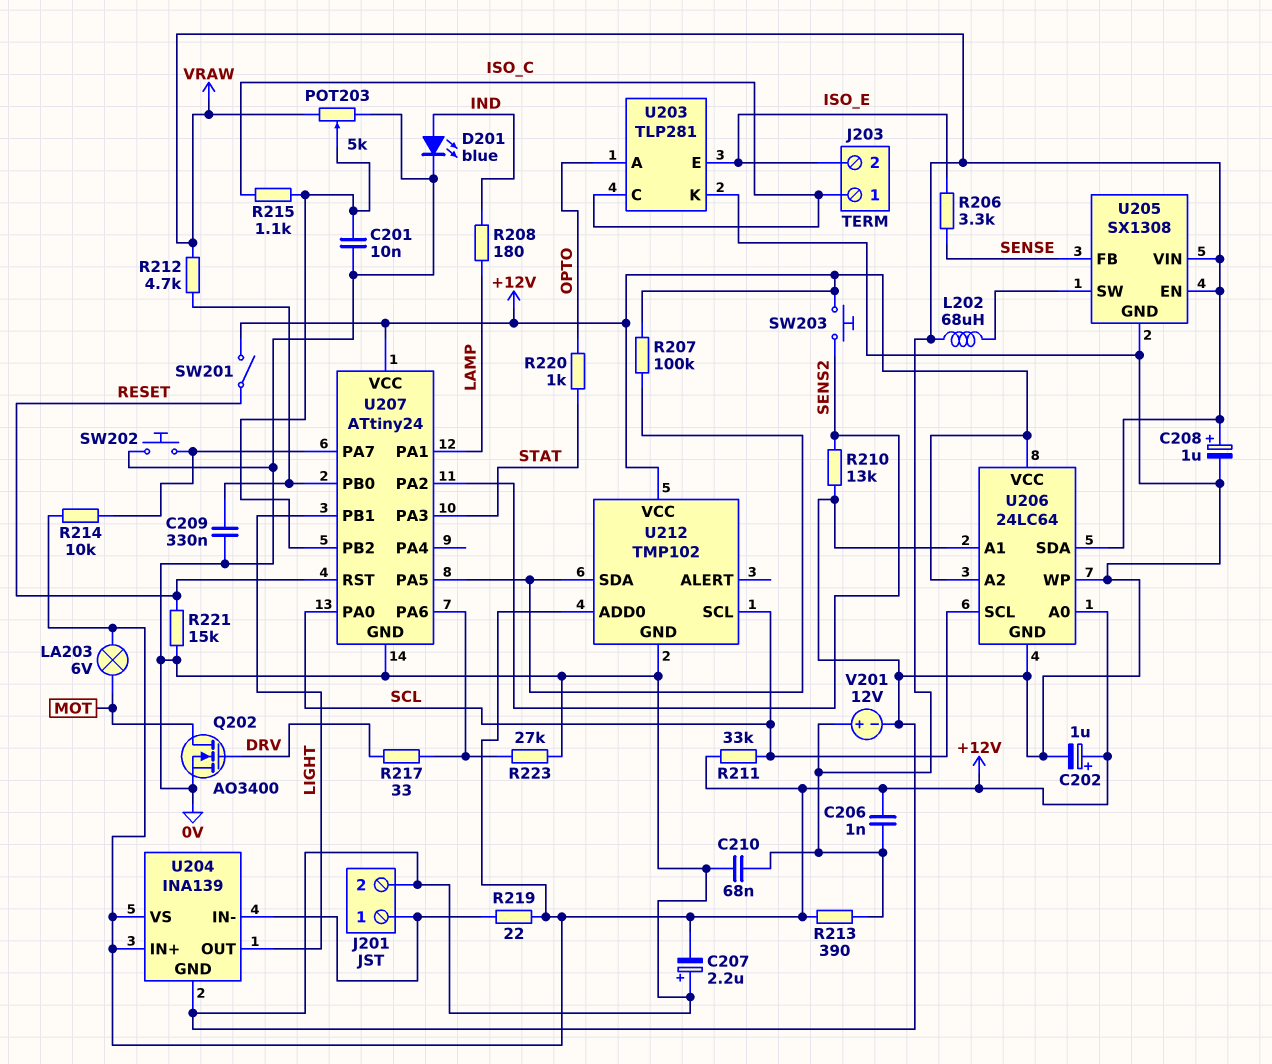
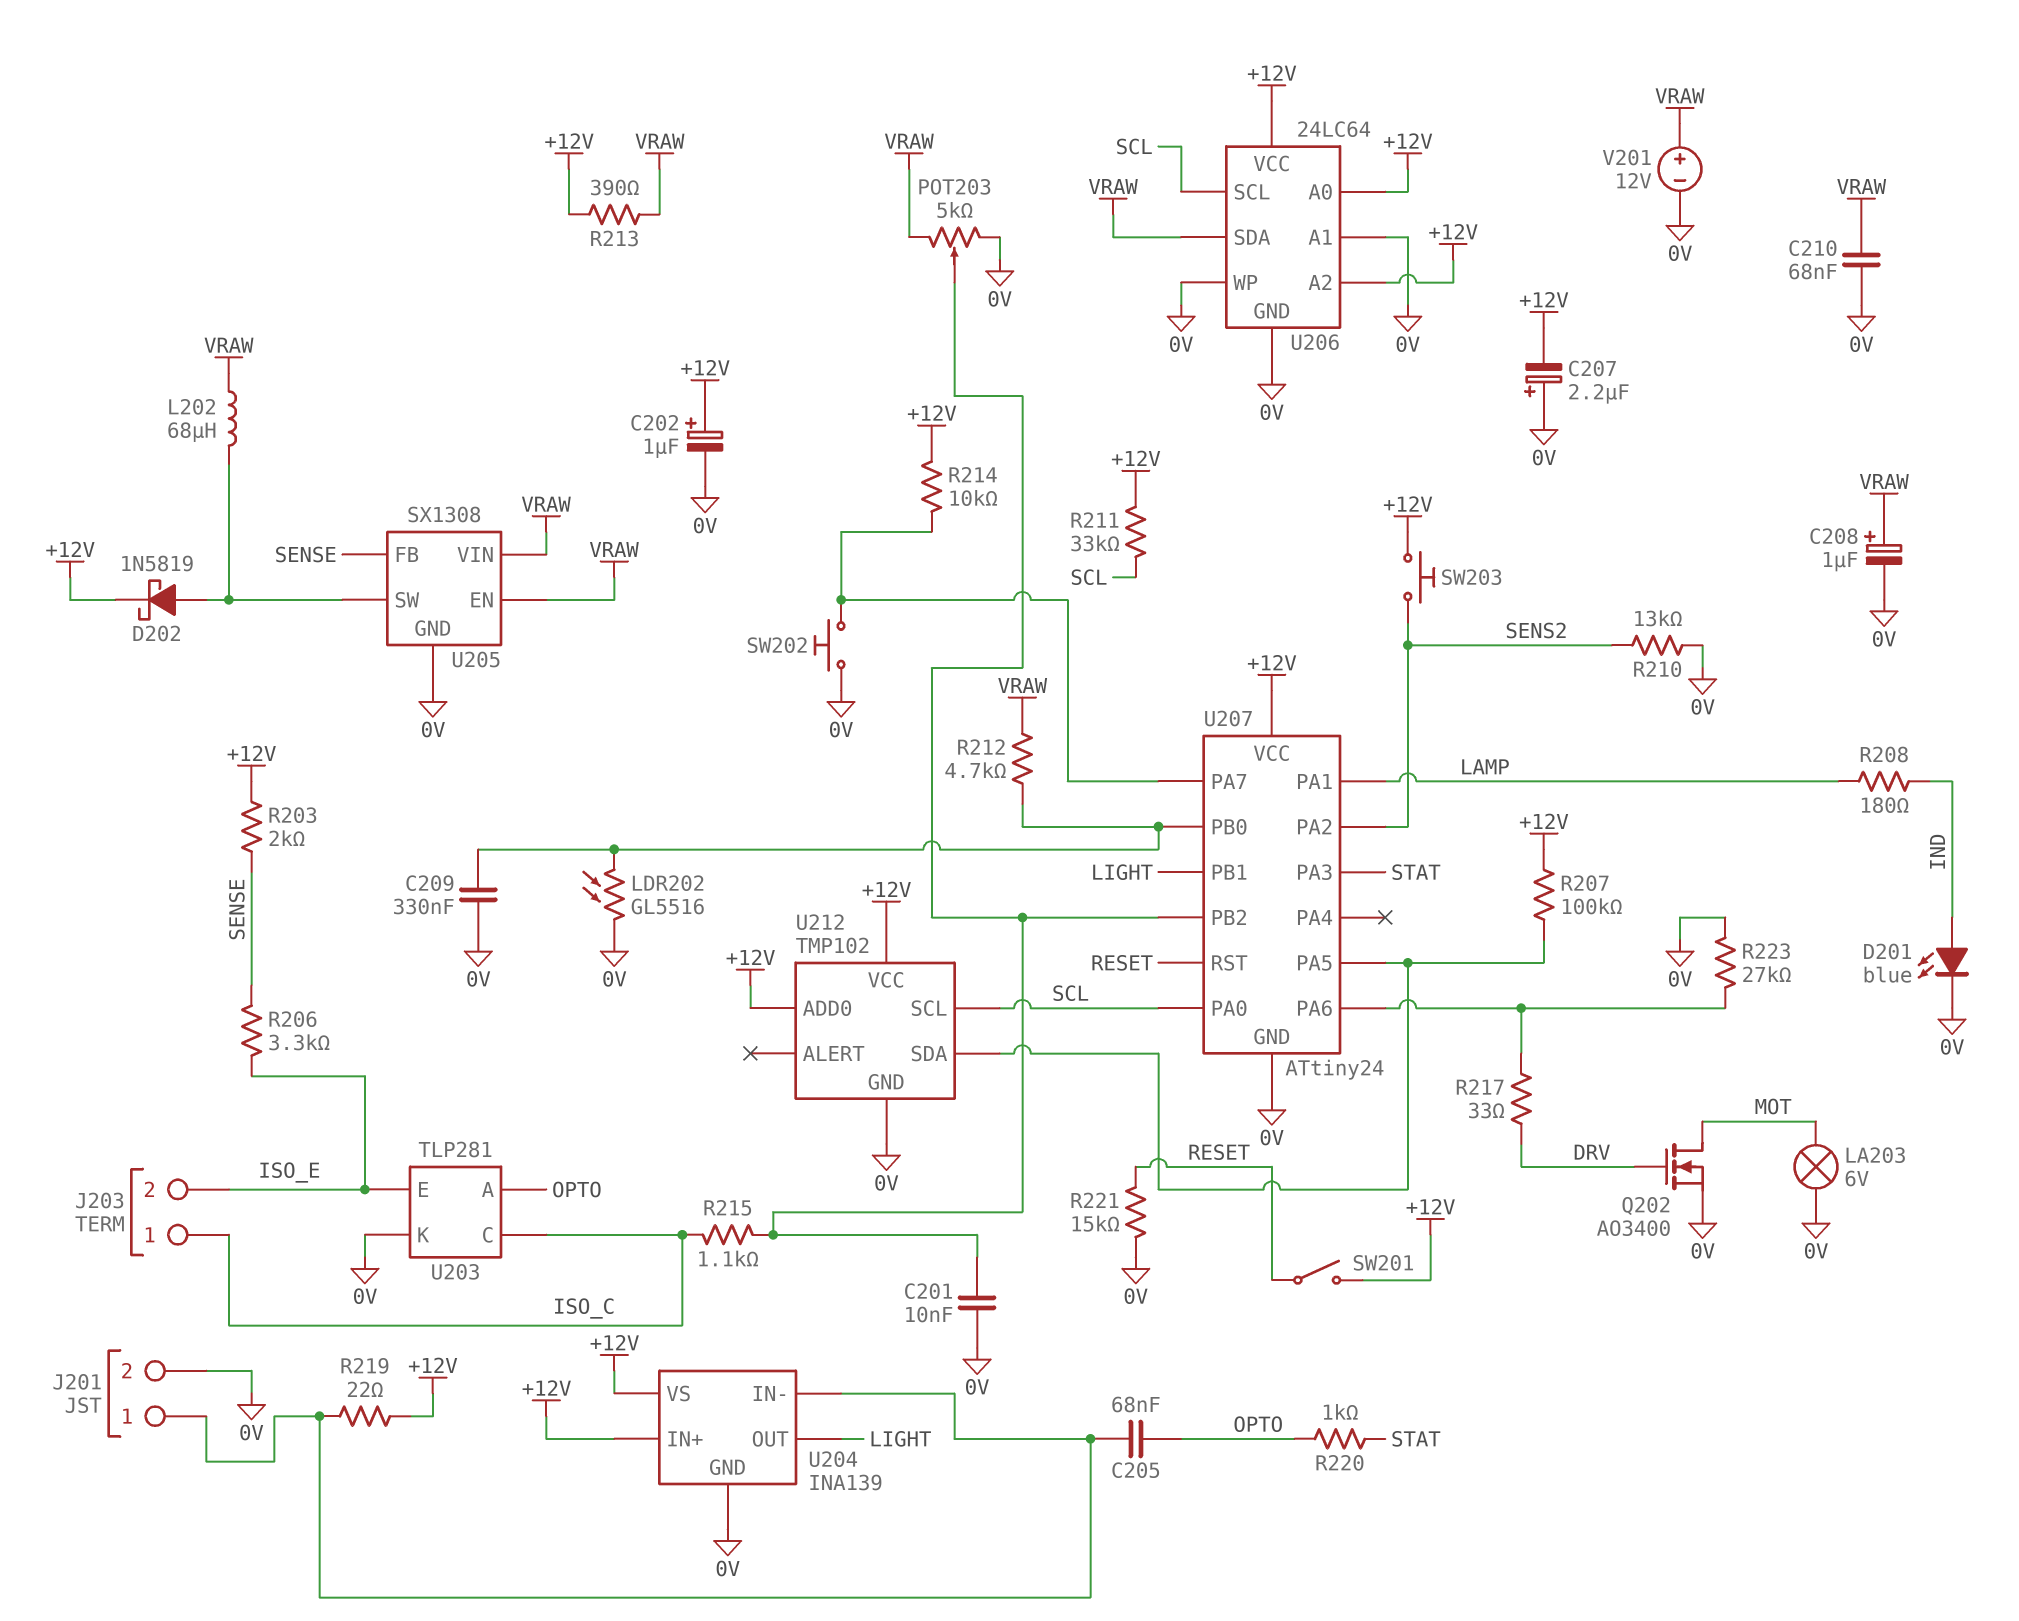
C205: none -> 68nF (J201/1, OPTO)
C206: 1nF (+12V, VRAW) -> none
D202: none -> schottky 1N5819 (A U205/SW, K +12V)
LA203: lamp 6V (+12V, MOT) -> lamp 6V (0V, MOT)
LDR202: none -> GL5516 (0V, U207/PB0)
R203: none -> 2k (+12V, SENSE)

